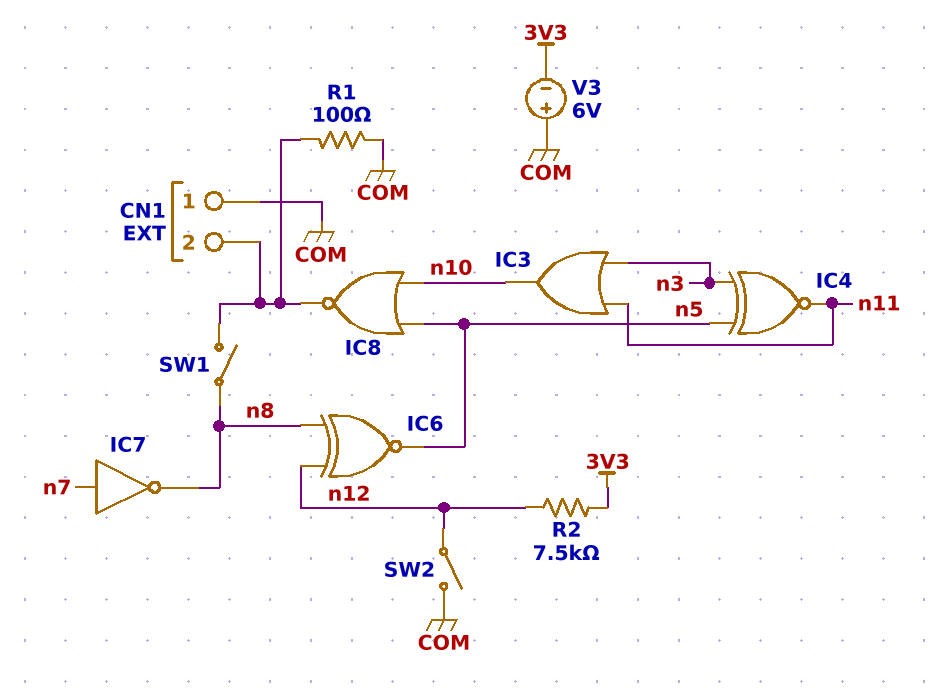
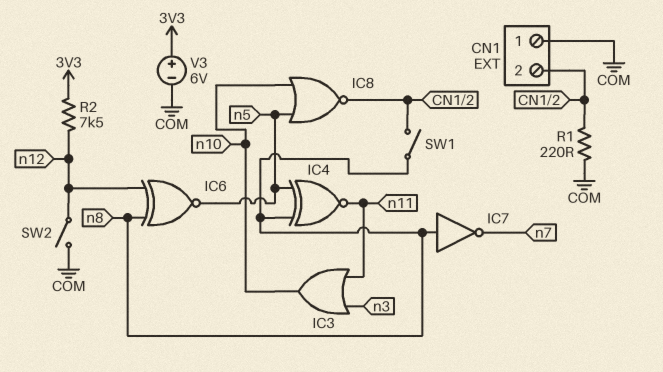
IC4: XNOR (in n3, in n5, out n11) -> XNOR (in n5, in n8, out n11)
IC7: NOT (in n7, out n8) -> NOT (in n8, out n7)
R1: 100 (CN1/2, COM) -> 220 (CN1/2, COM)
V3: 6V (plus COM, minus 3V3) -> 6V (plus 3V3, minus COM)

